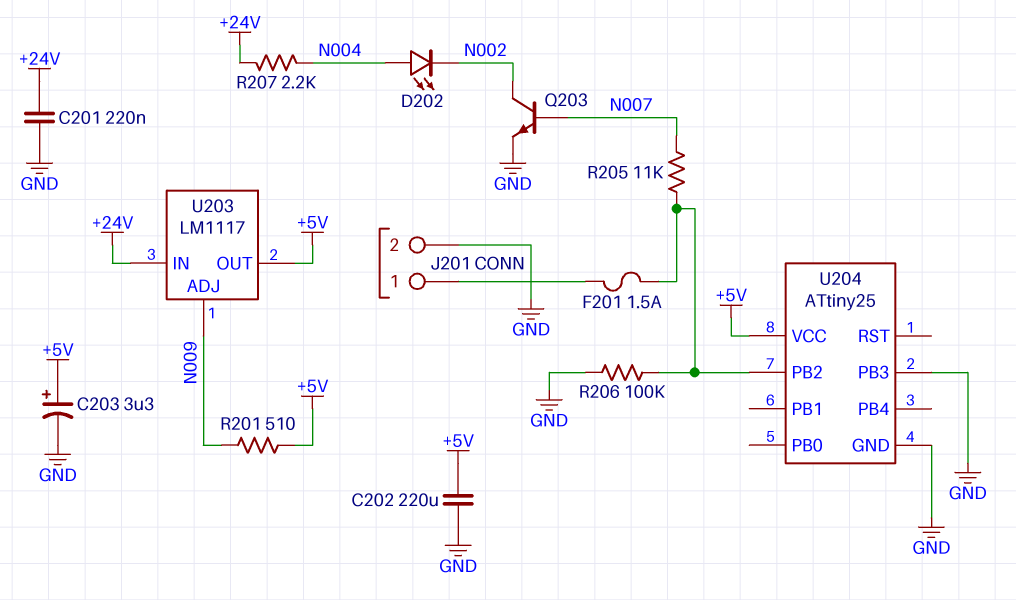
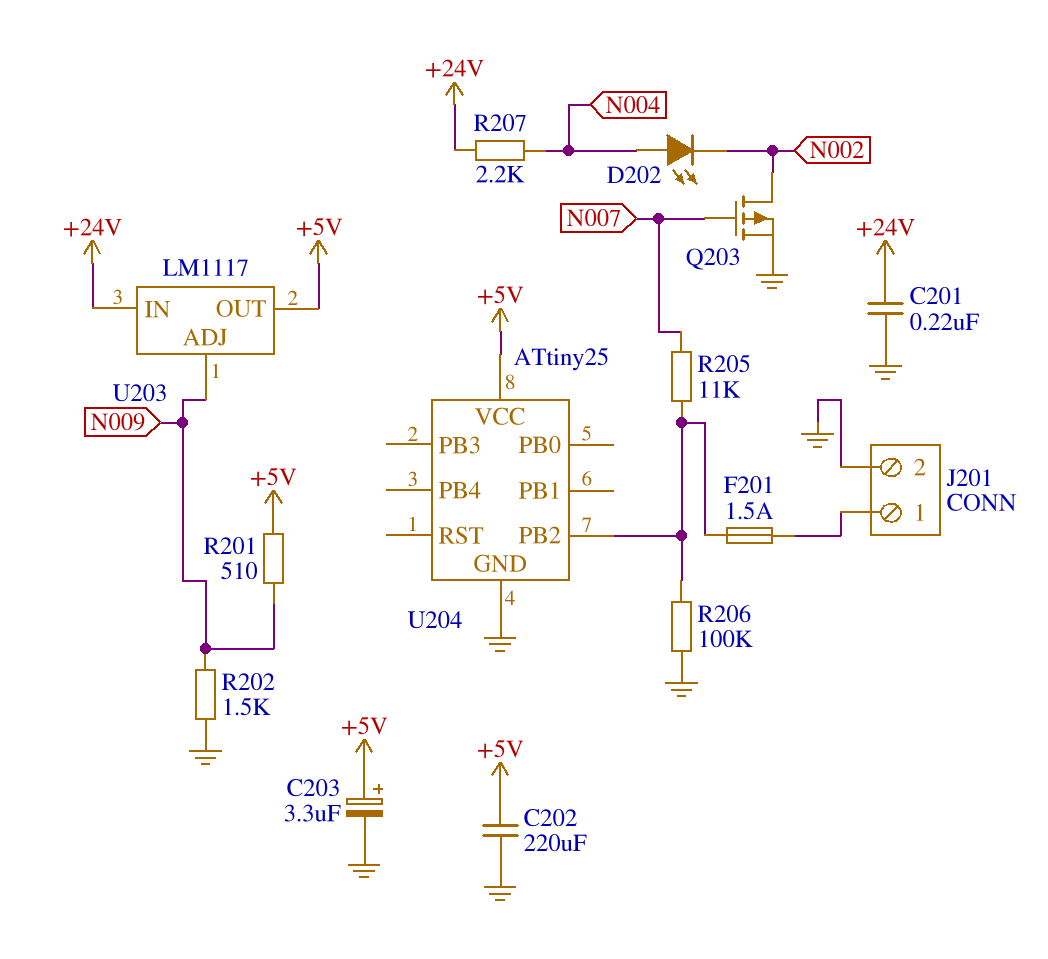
Q203: NPN (B N007, C N002, E GND) -> PMOS (G N007, D N002, S GND)
R202: none -> 1.5k (GND, N009)
U204 pin PB3: GND -> none

